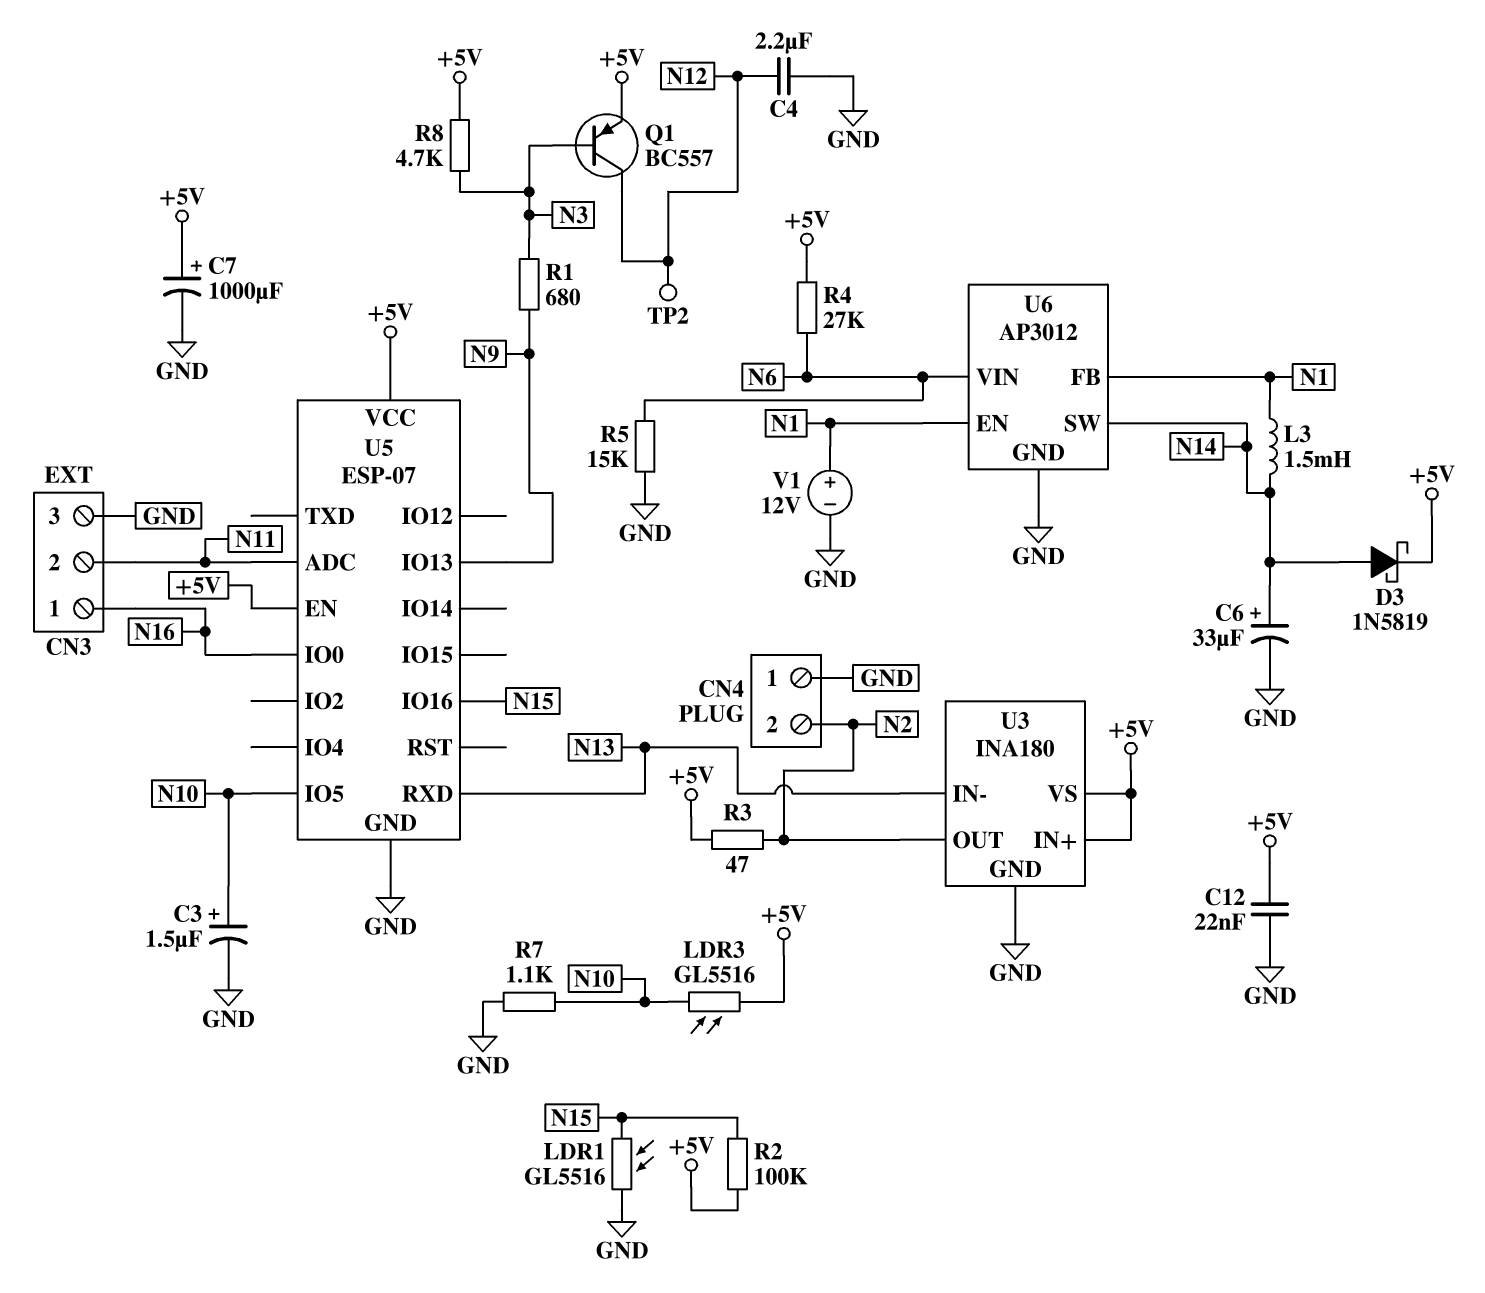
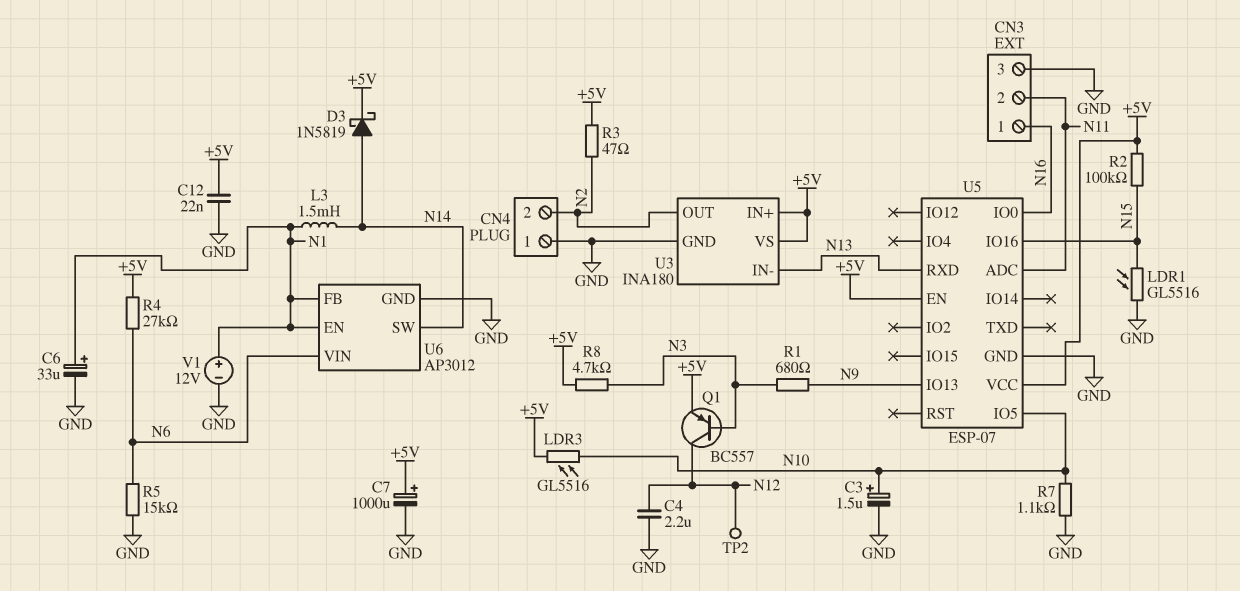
C6: 33uF (plus N14, minus GND) -> 33uF (plus N1, minus GND)

